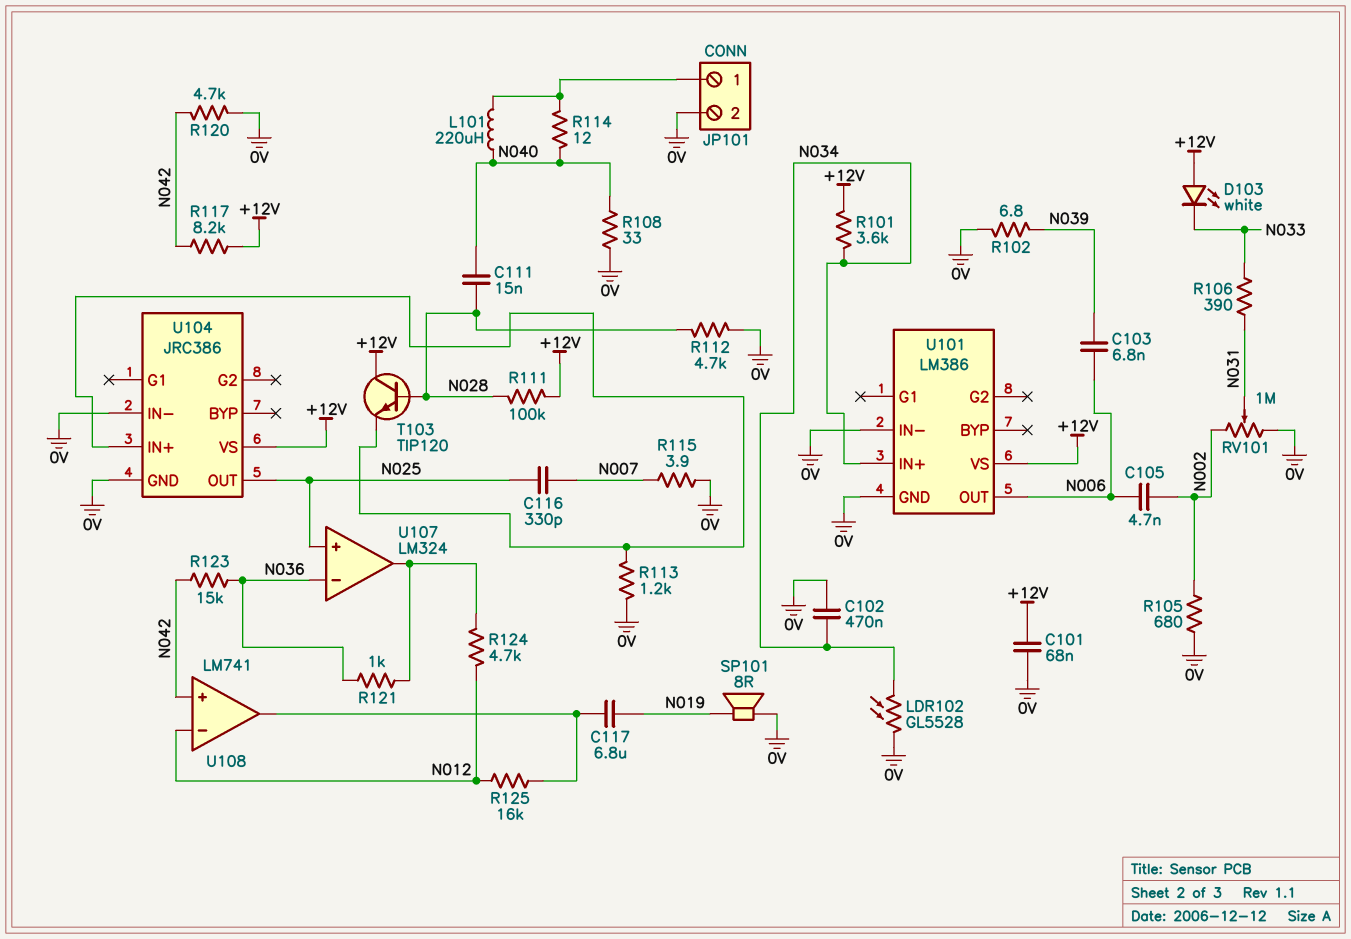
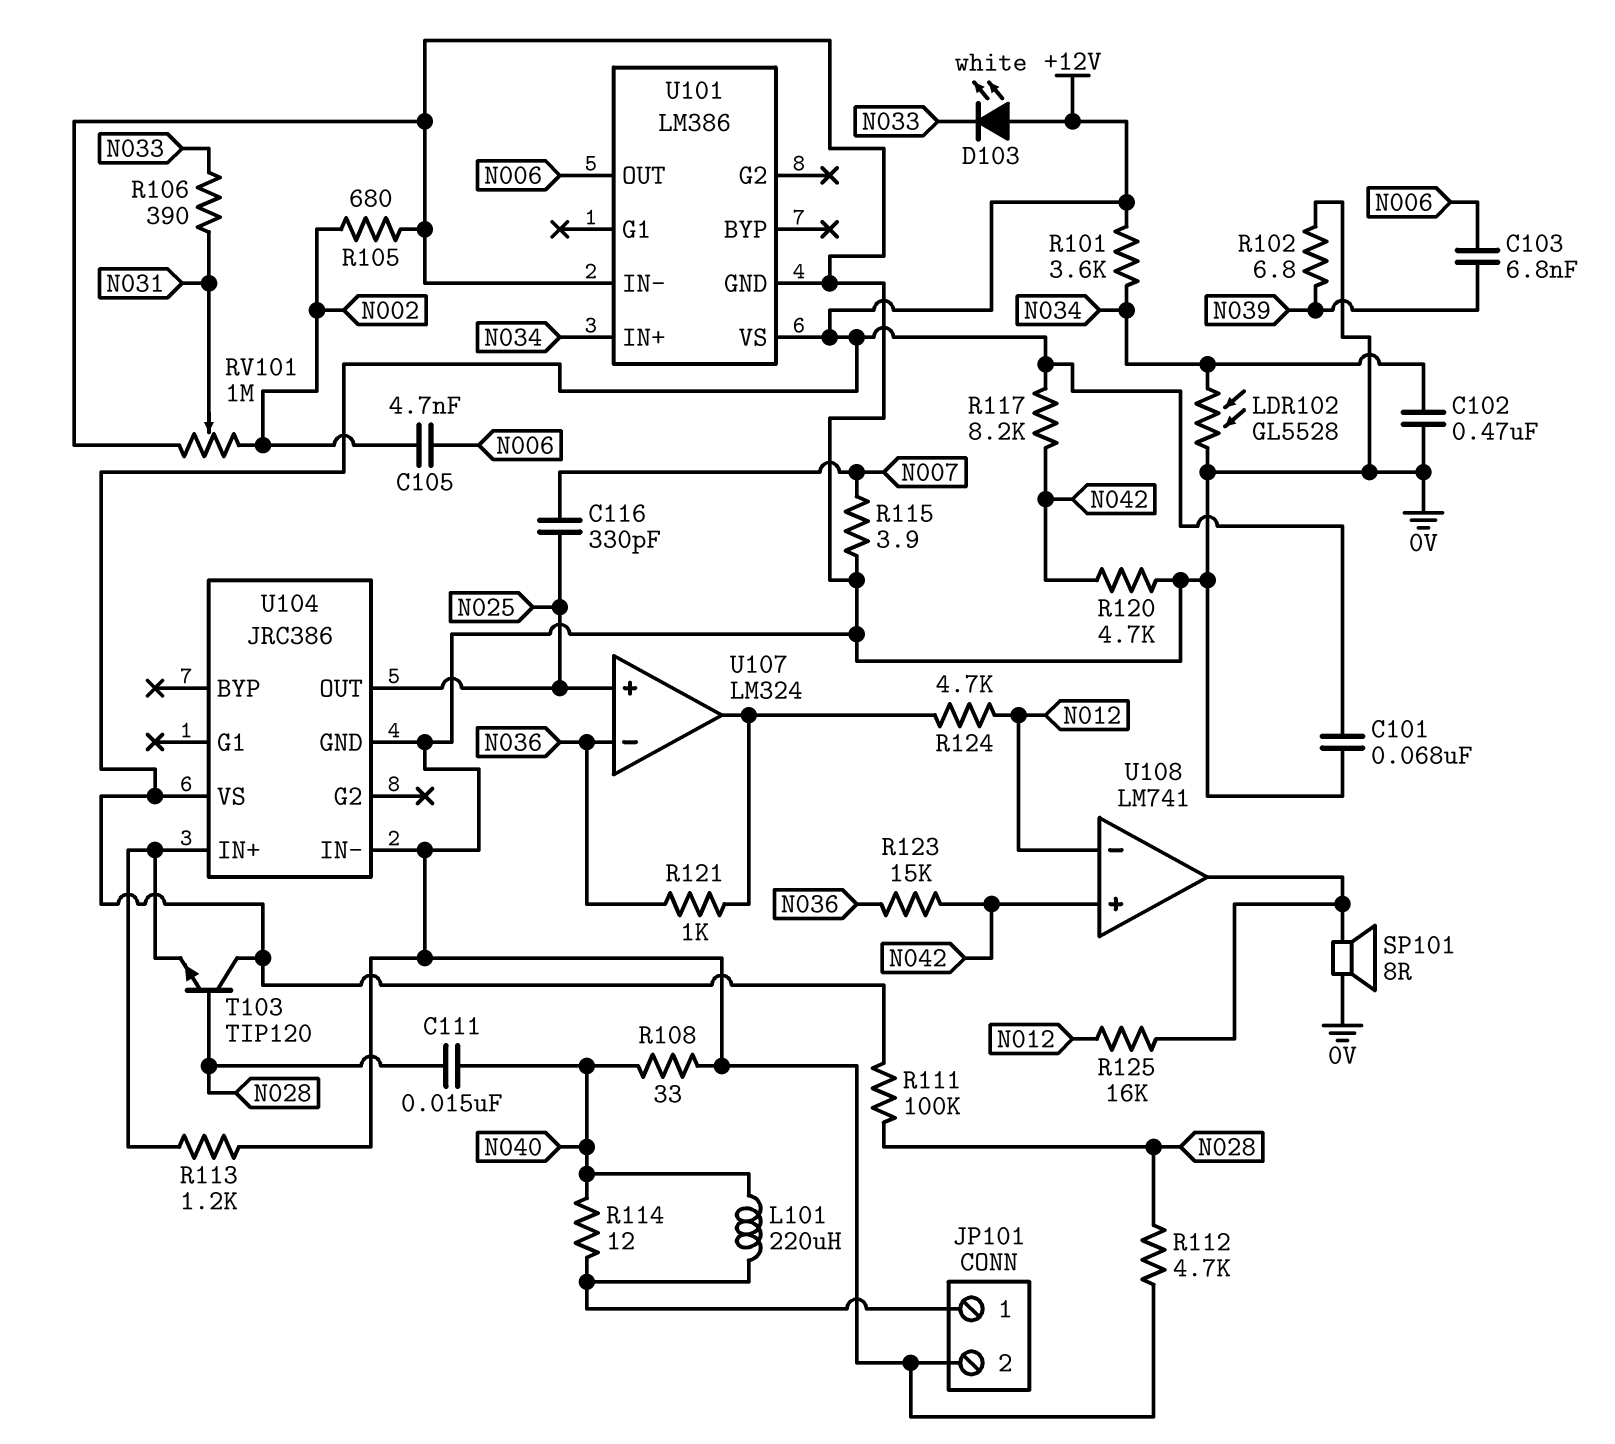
C117: 6.8uF (N019, U108/out) -> none
SP101: speaker 8R (0V, N019) -> speaker 8R (0V, U108/out)

